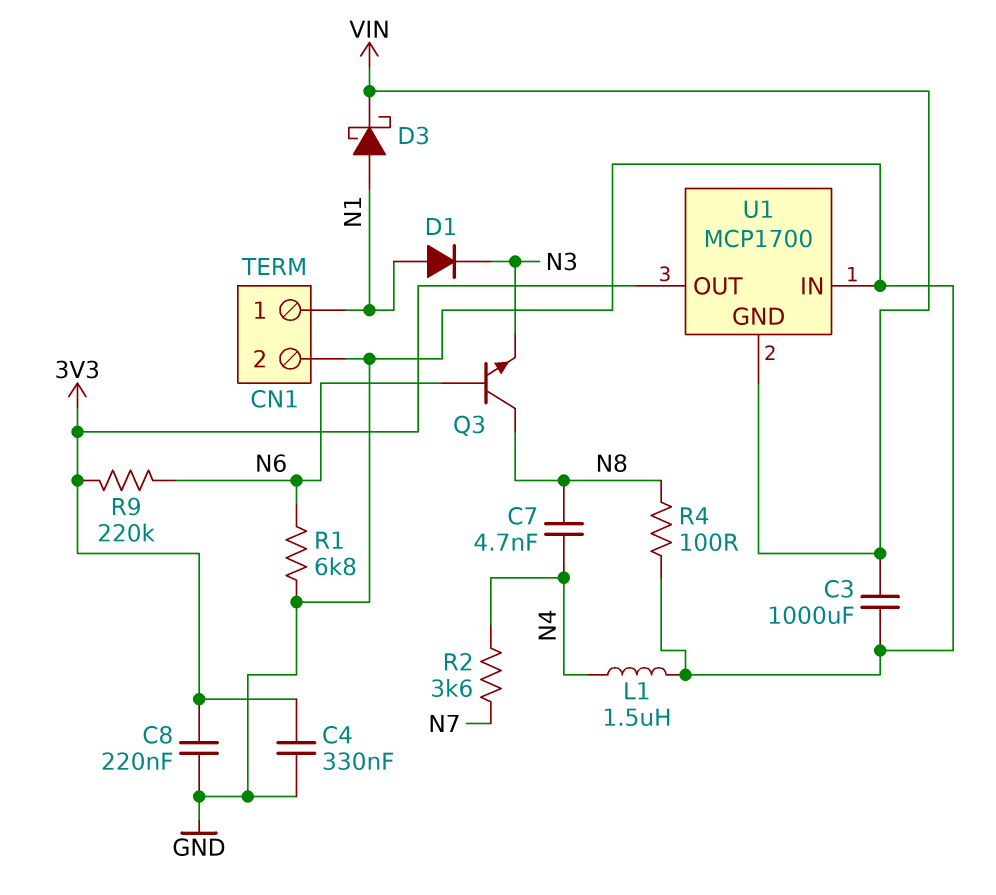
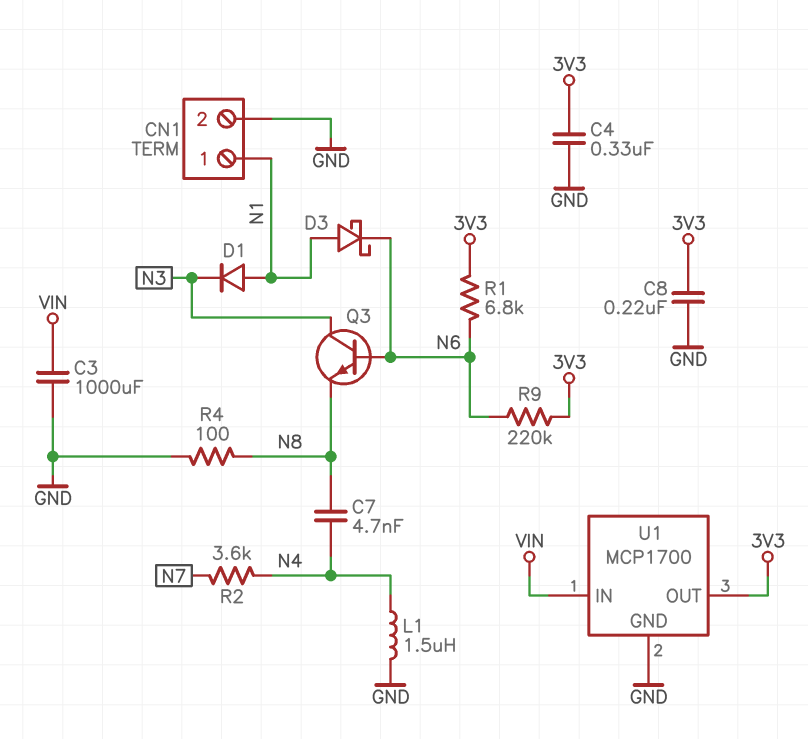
D3: schottky (A N1, K VIN) -> schottky (A N1, K N6)
Q3: NPN (B N6, C N8, E N3) -> NPN (B N6, C N3, E N8)
R1: 6.8k (GND, N6) -> 6.8k (3V3, N6)
U1 pin GND: VIN -> GND
U1 pin IN: GND -> VIN

